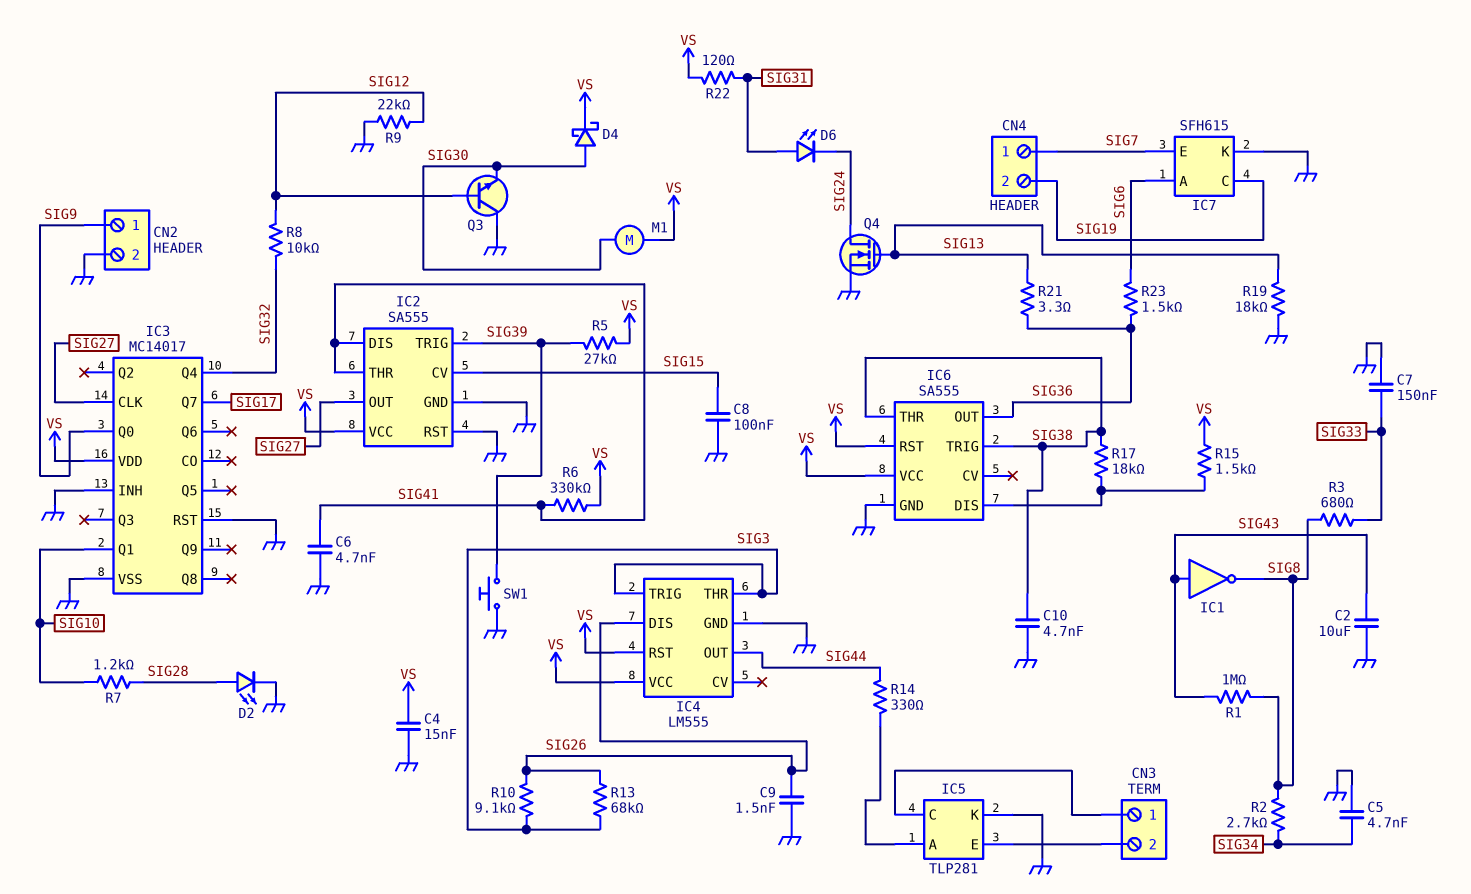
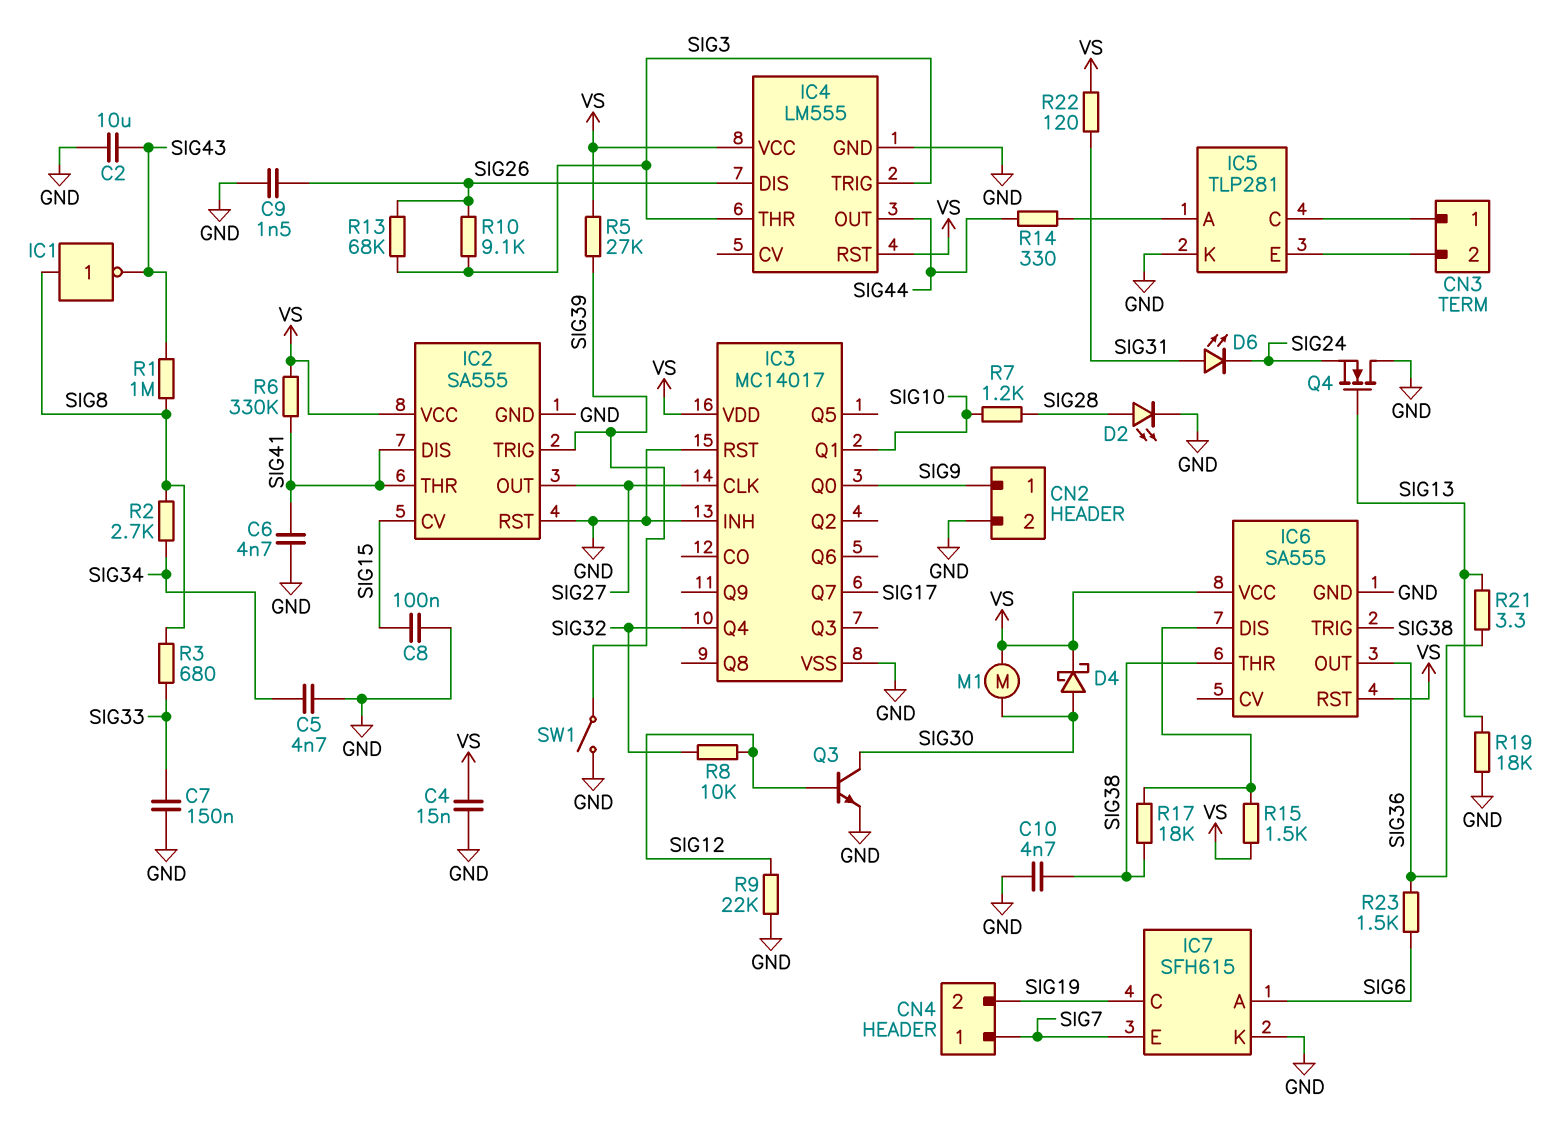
IC1: NOT (in SIG43, out SIG8) -> NOT (in SIG8, out SIG43)
Q3: NPN (B SIG12, C GND, E SIG30) -> NPN (B SIG12, C SIG30, E GND)
Q4: NMOS (G SIG13, D SIG24, S GND) -> NMOS (G SIG13, D GND, S SIG24)
SW1: button (GND, SIG39) -> switch (GND, SIG39)

